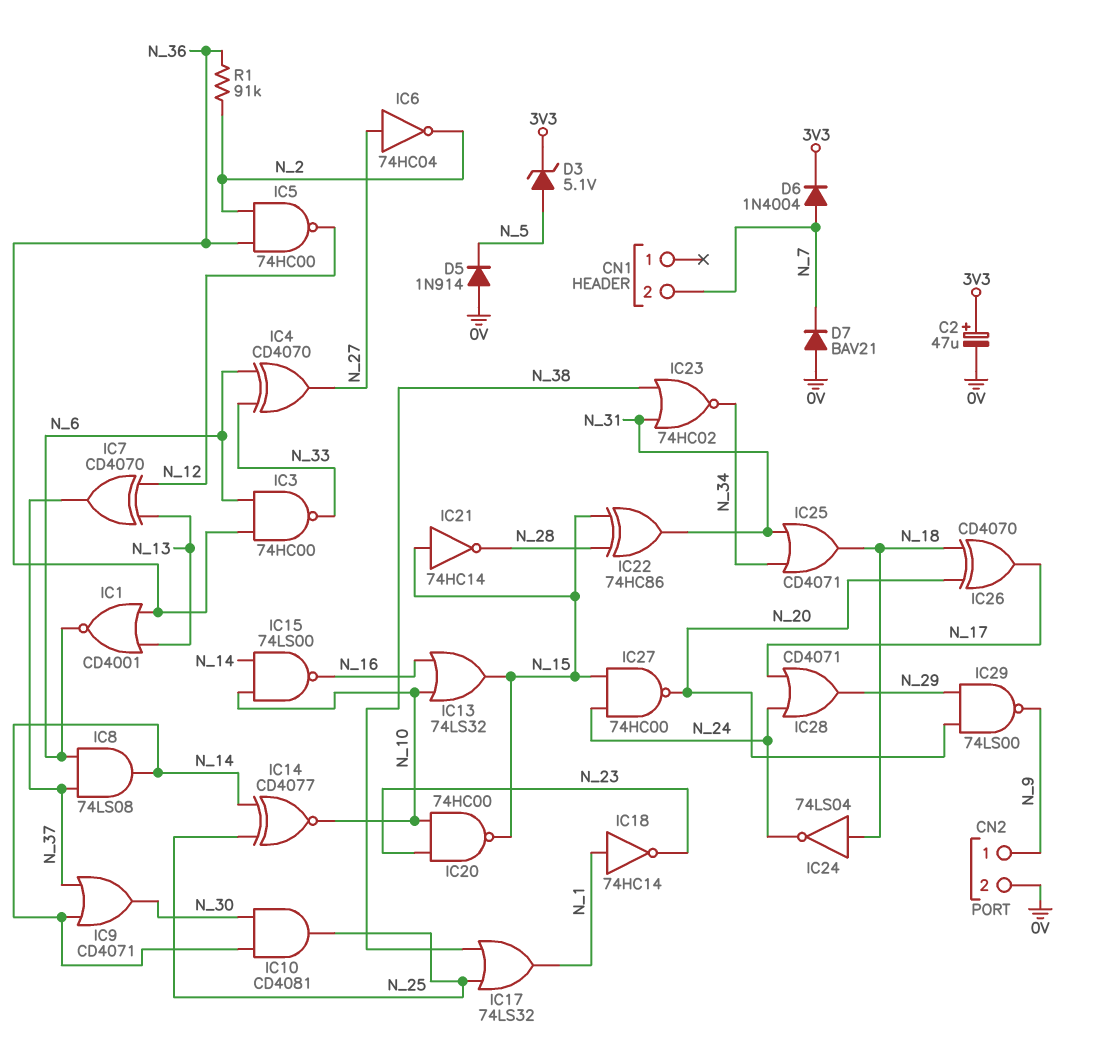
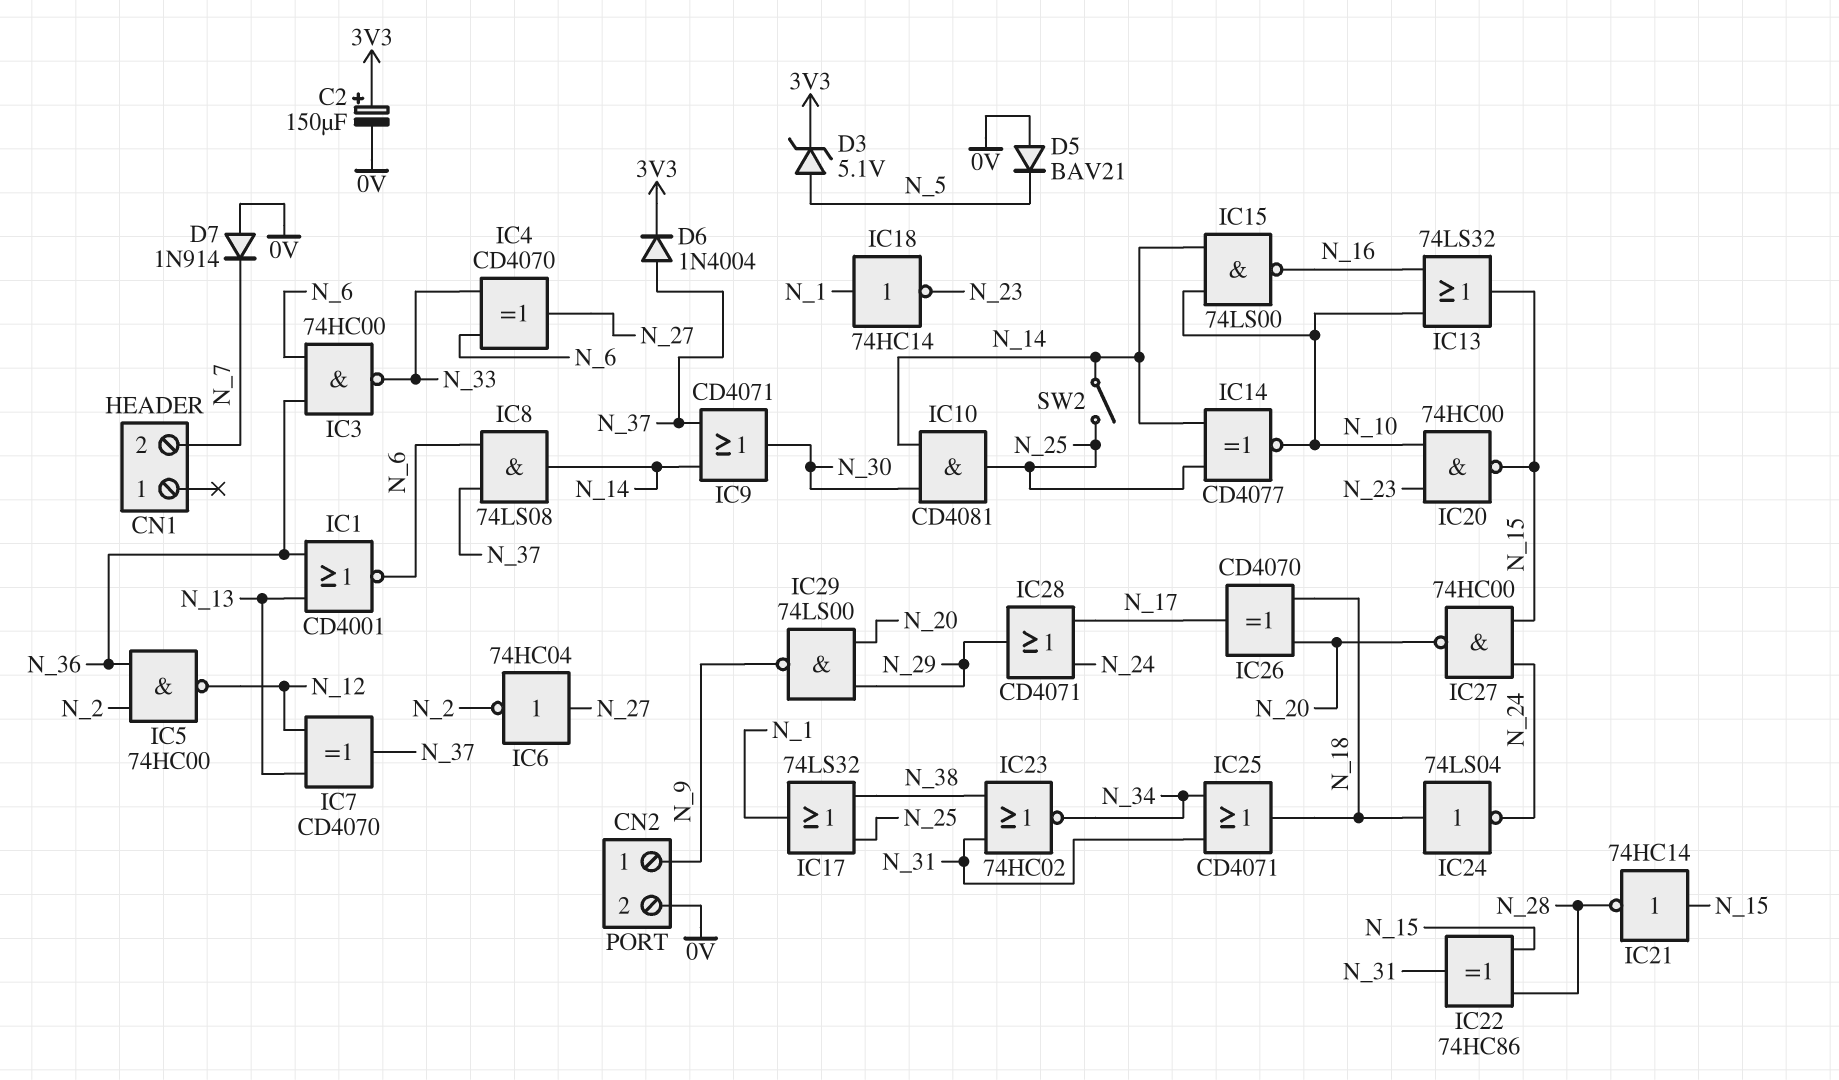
C2: 47uF (plus 3V3, minus 0V) -> 150uF (plus 3V3, minus 0V)
D5: diode 1N914 (A 0V, K N_5) -> diode BAV21 (A 0V, K N_5)
D6: diode 1N4004 (A N_7, K 3V3) -> diode 1N4004 (A N_37, K 3V3)
D7: diode BAV21 (A 0V, K N_7) -> diode 1N914 (A 0V, K N_7)
R1: 91k (N_2, N_36) -> none
SW2: none -> switch (N_14, N_25)

